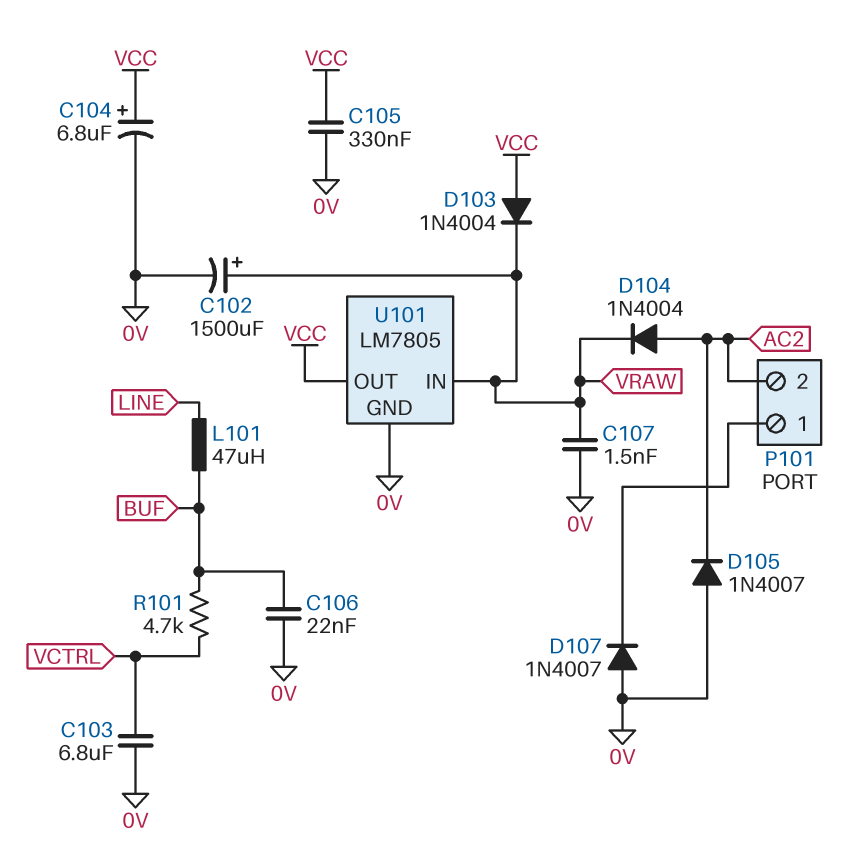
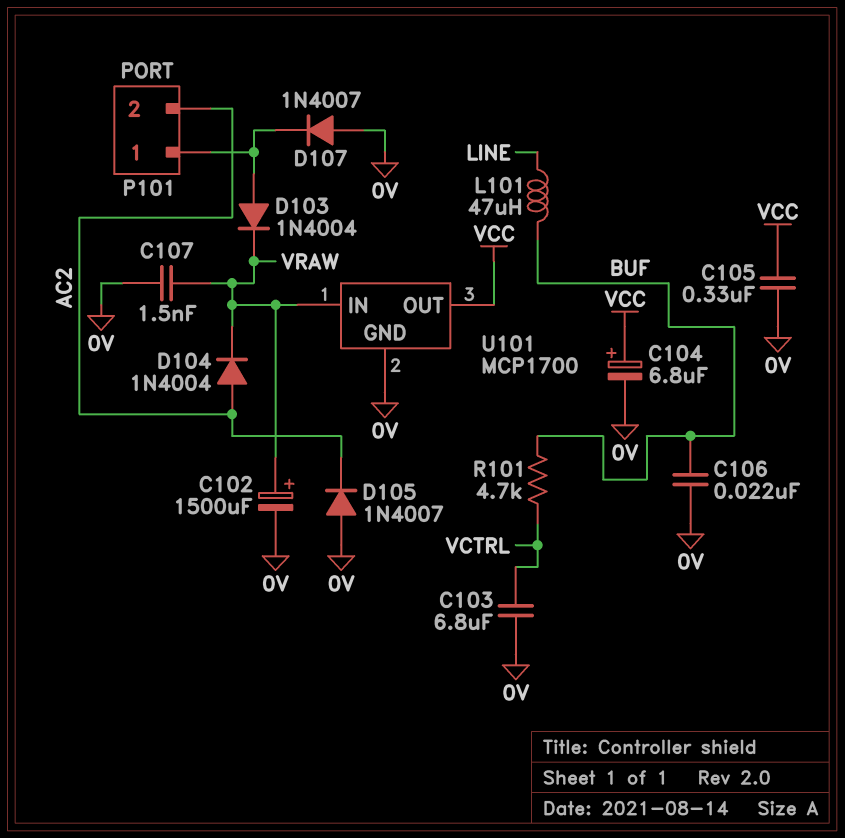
D103: diode 1N4004 (A VCC, K VRAW) -> diode 1N4004 (A P101/1, K VRAW)
U101: LM7805 -> MCP1700

